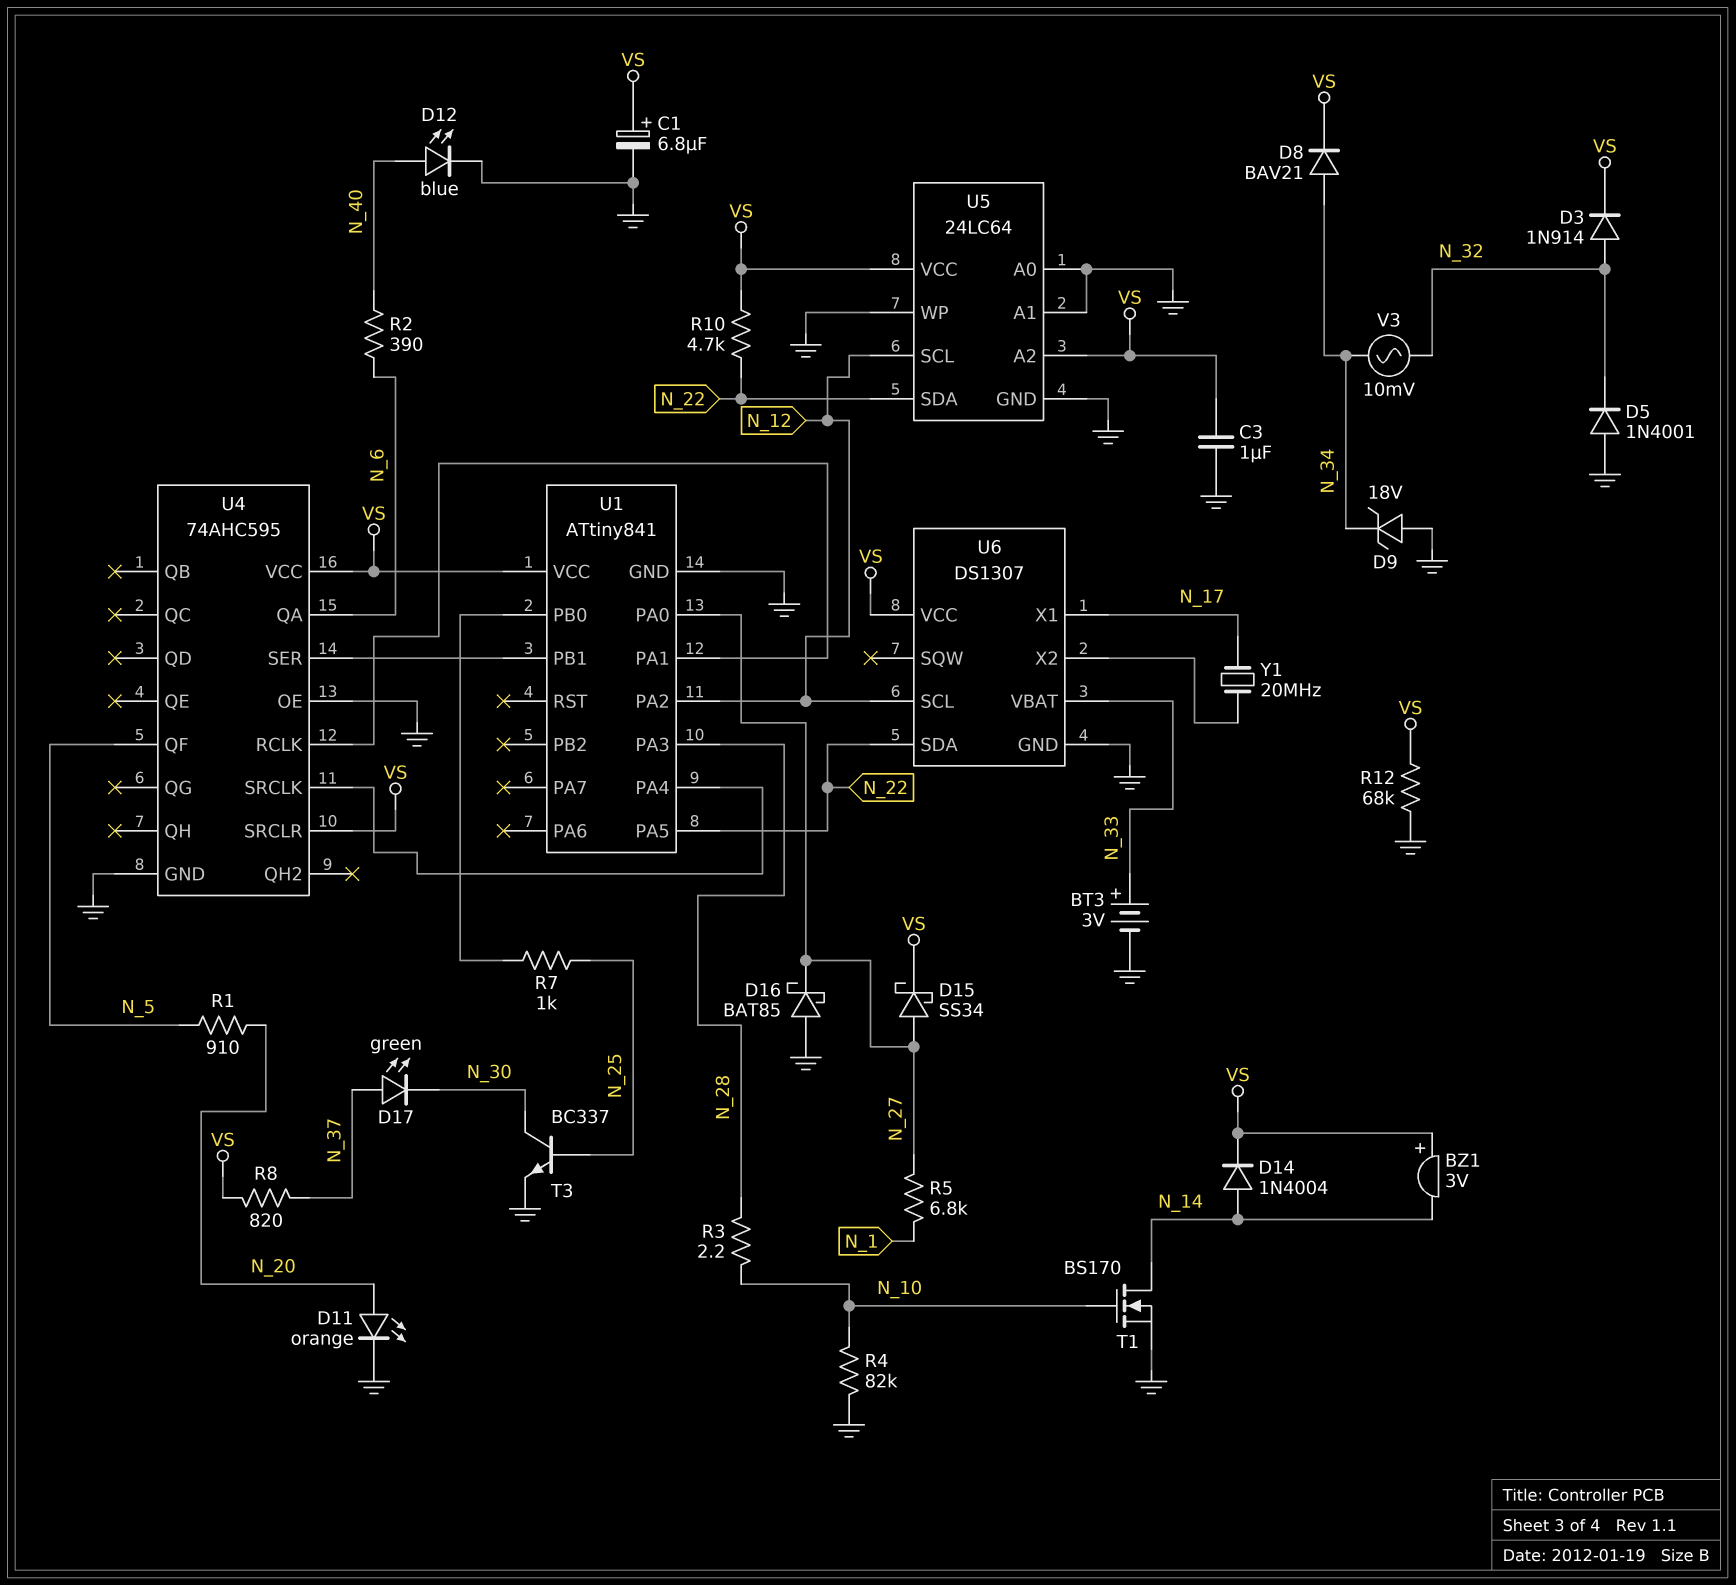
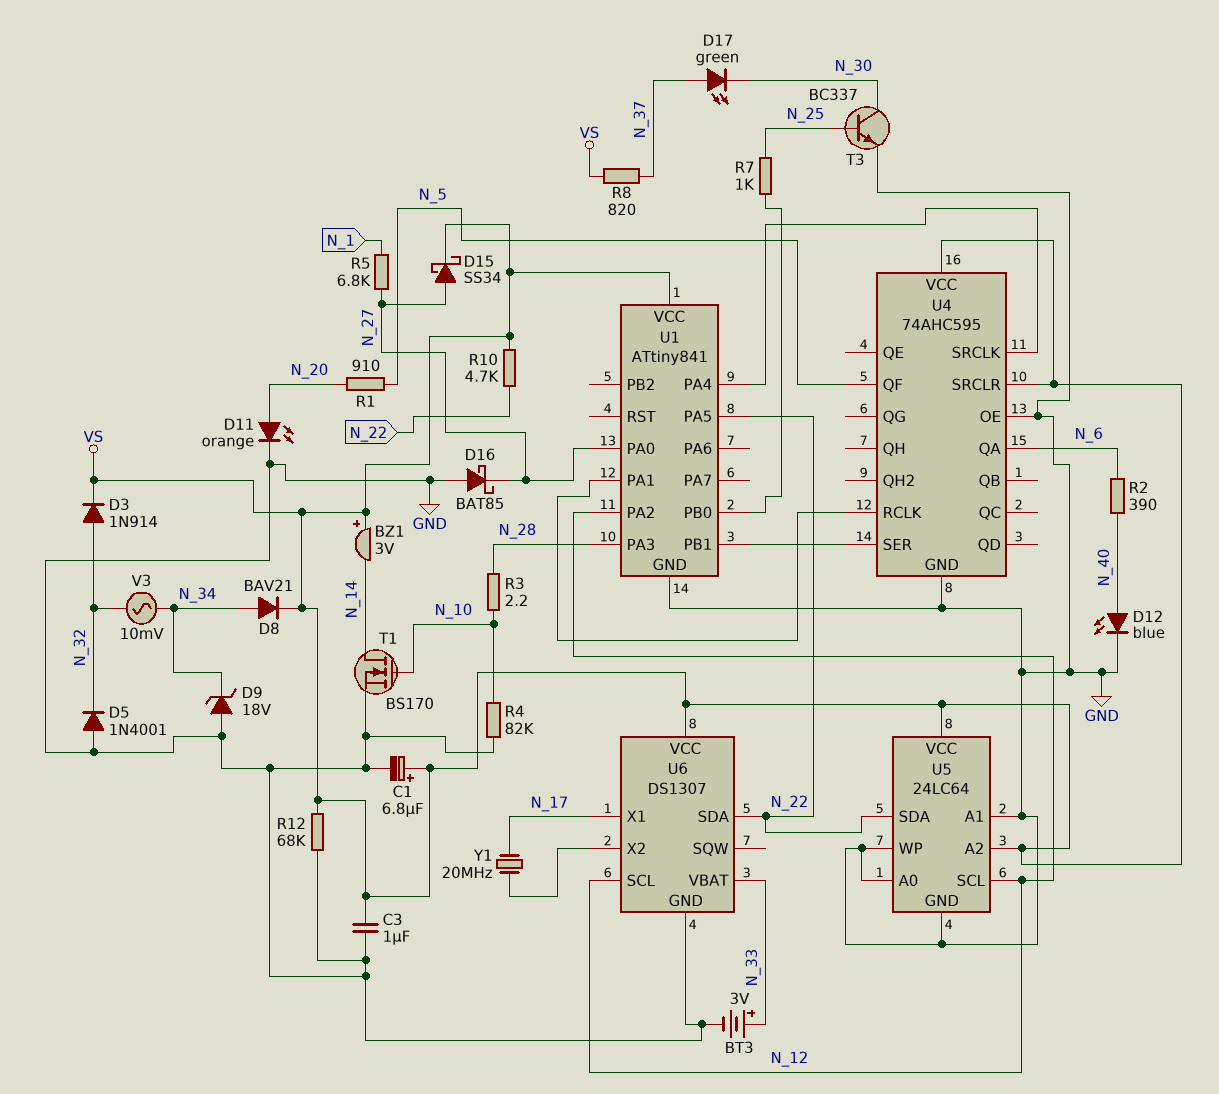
D14: diode 1N4004 (A N_14, K VS) -> none

